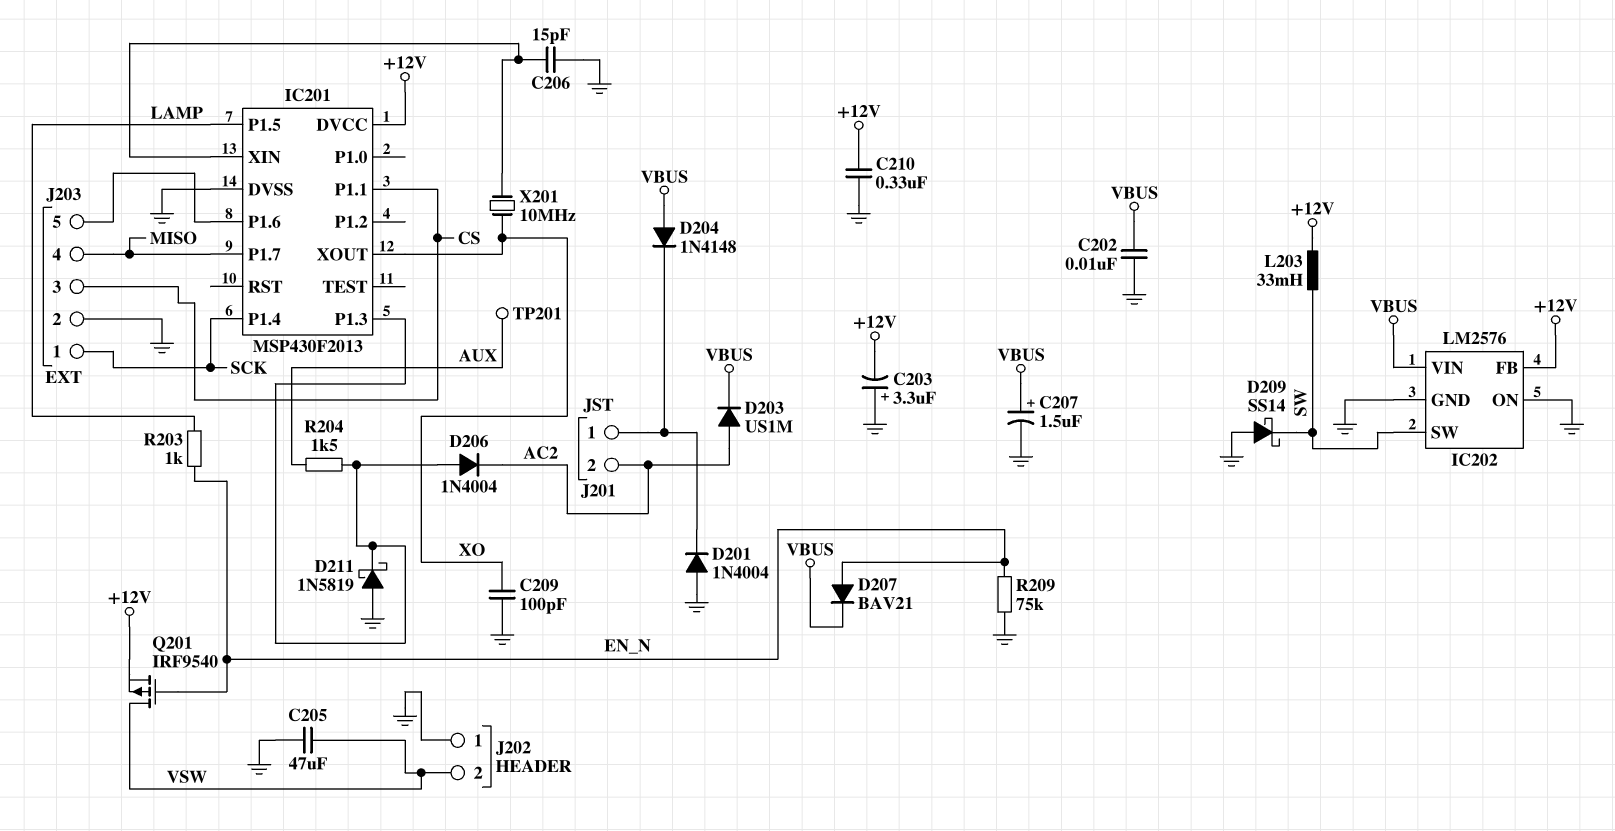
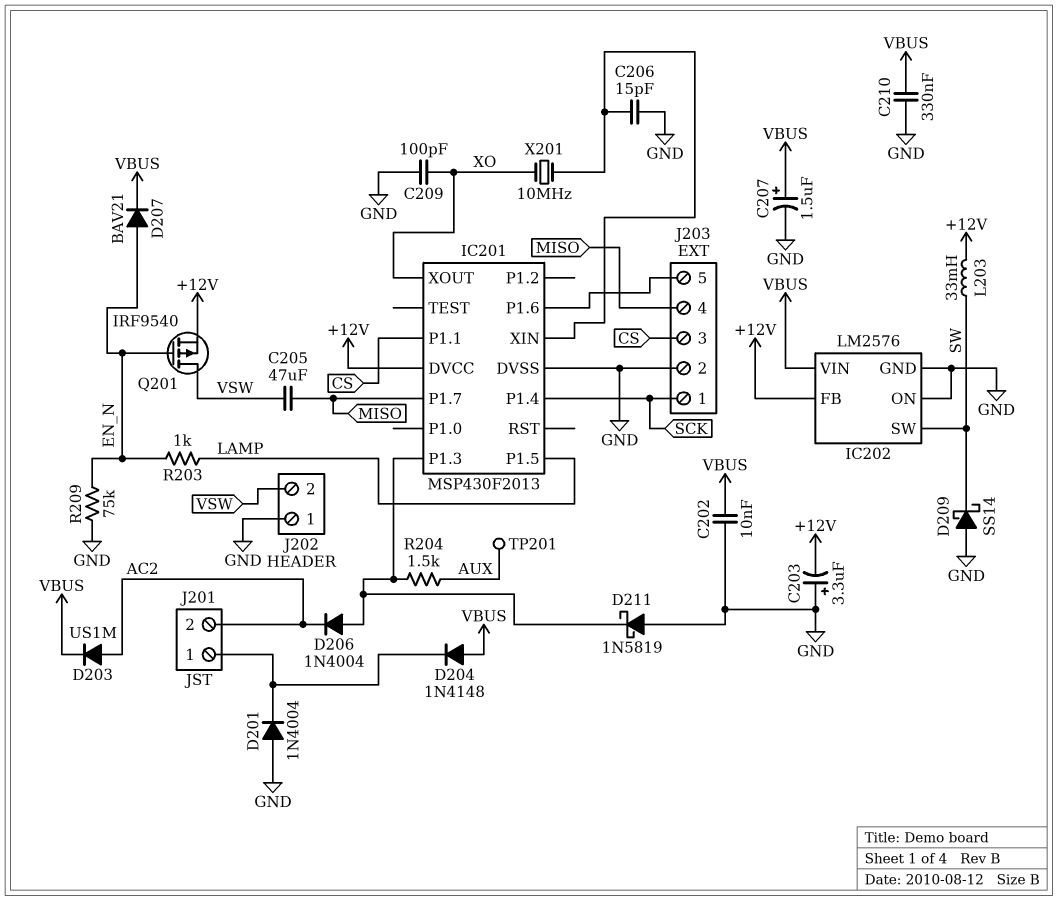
C205: 47uF (GND, VSW) -> 47uF (MISO, VSW)
C210: 330nF (+12V, GND) -> 330nF (GND, VBUS)

